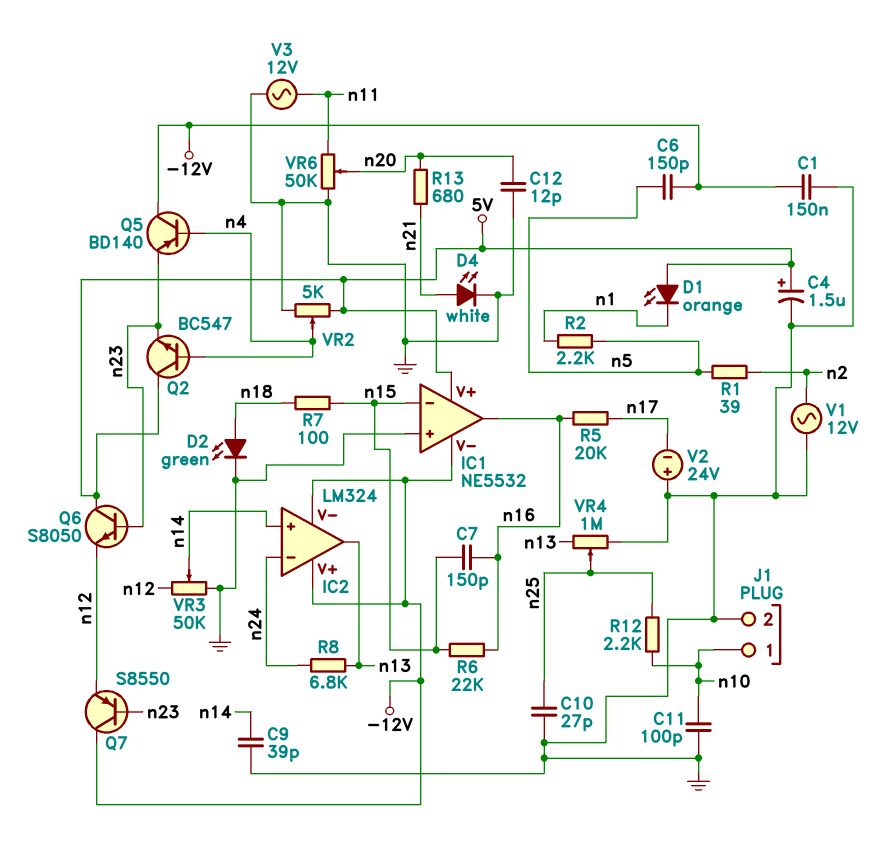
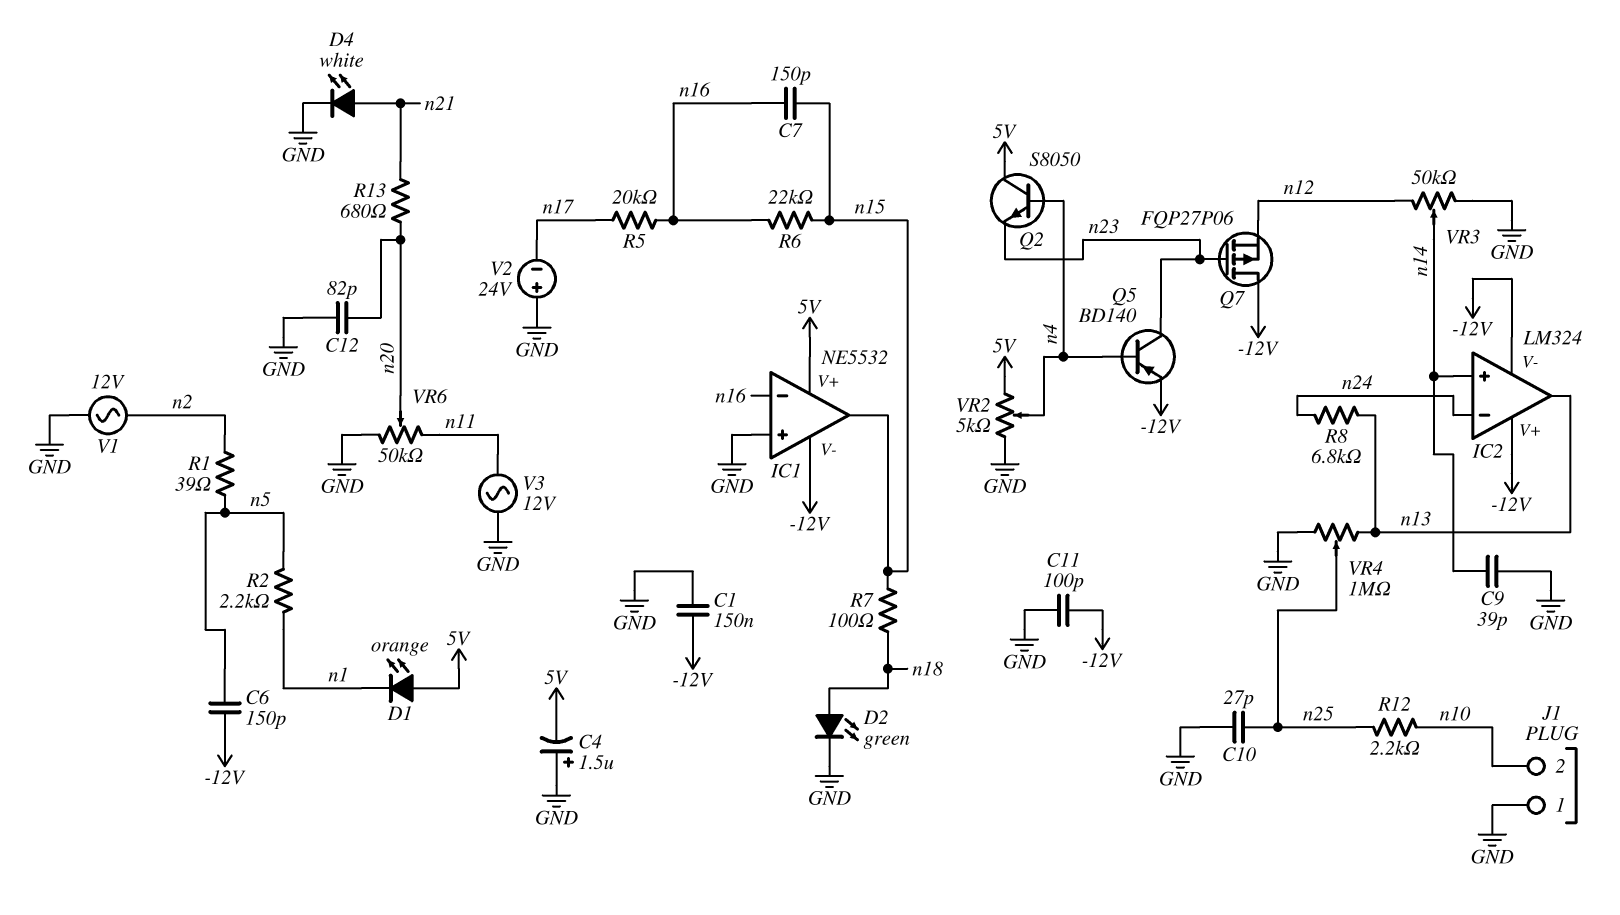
C4: 1.5uF (plus 5V, minus GND) -> 1.5uF (plus GND, minus 5V)
C11: 100pF (GND, n10) -> 100pF (-12V, GND)
C12: 12pF (GND, n20) -> 82pF (GND, n20)
IC1 pin in-: n15 -> n16
IC1 pin out: n16 -> n15
J1 pin 1: n10 -> GND
J1 pin 2: GND -> n10
Q2: NPN BC547 (B n4, C 5V, E n23) -> NPN S8050 (B n4, C 5V, E n23)
Q5: PNP BD140 (B n4, C -12V, E n23) -> PNP BD140 (B n4, C n23, E -12V)
Q6: NPN S8050 (B n23, C 5V, E n12) -> none
Q7: PNP S8550 (B n23, C -12V, E n12) -> PMOS FQP27P06 (G n23, D -12V, S n12)

